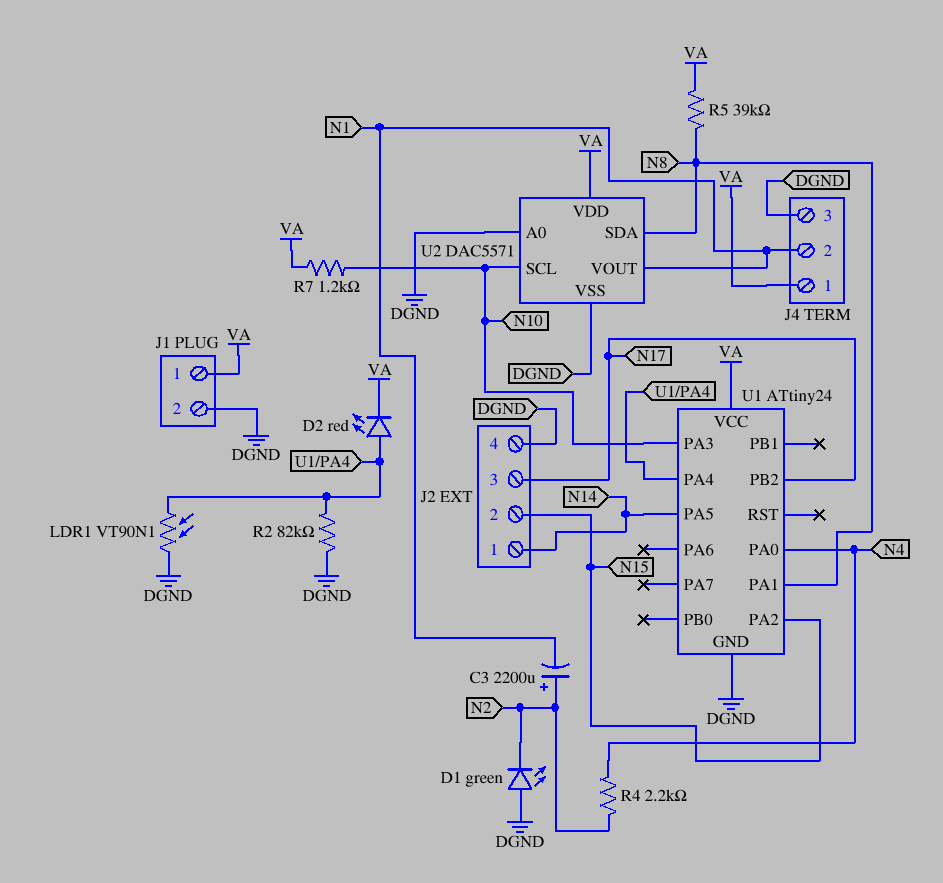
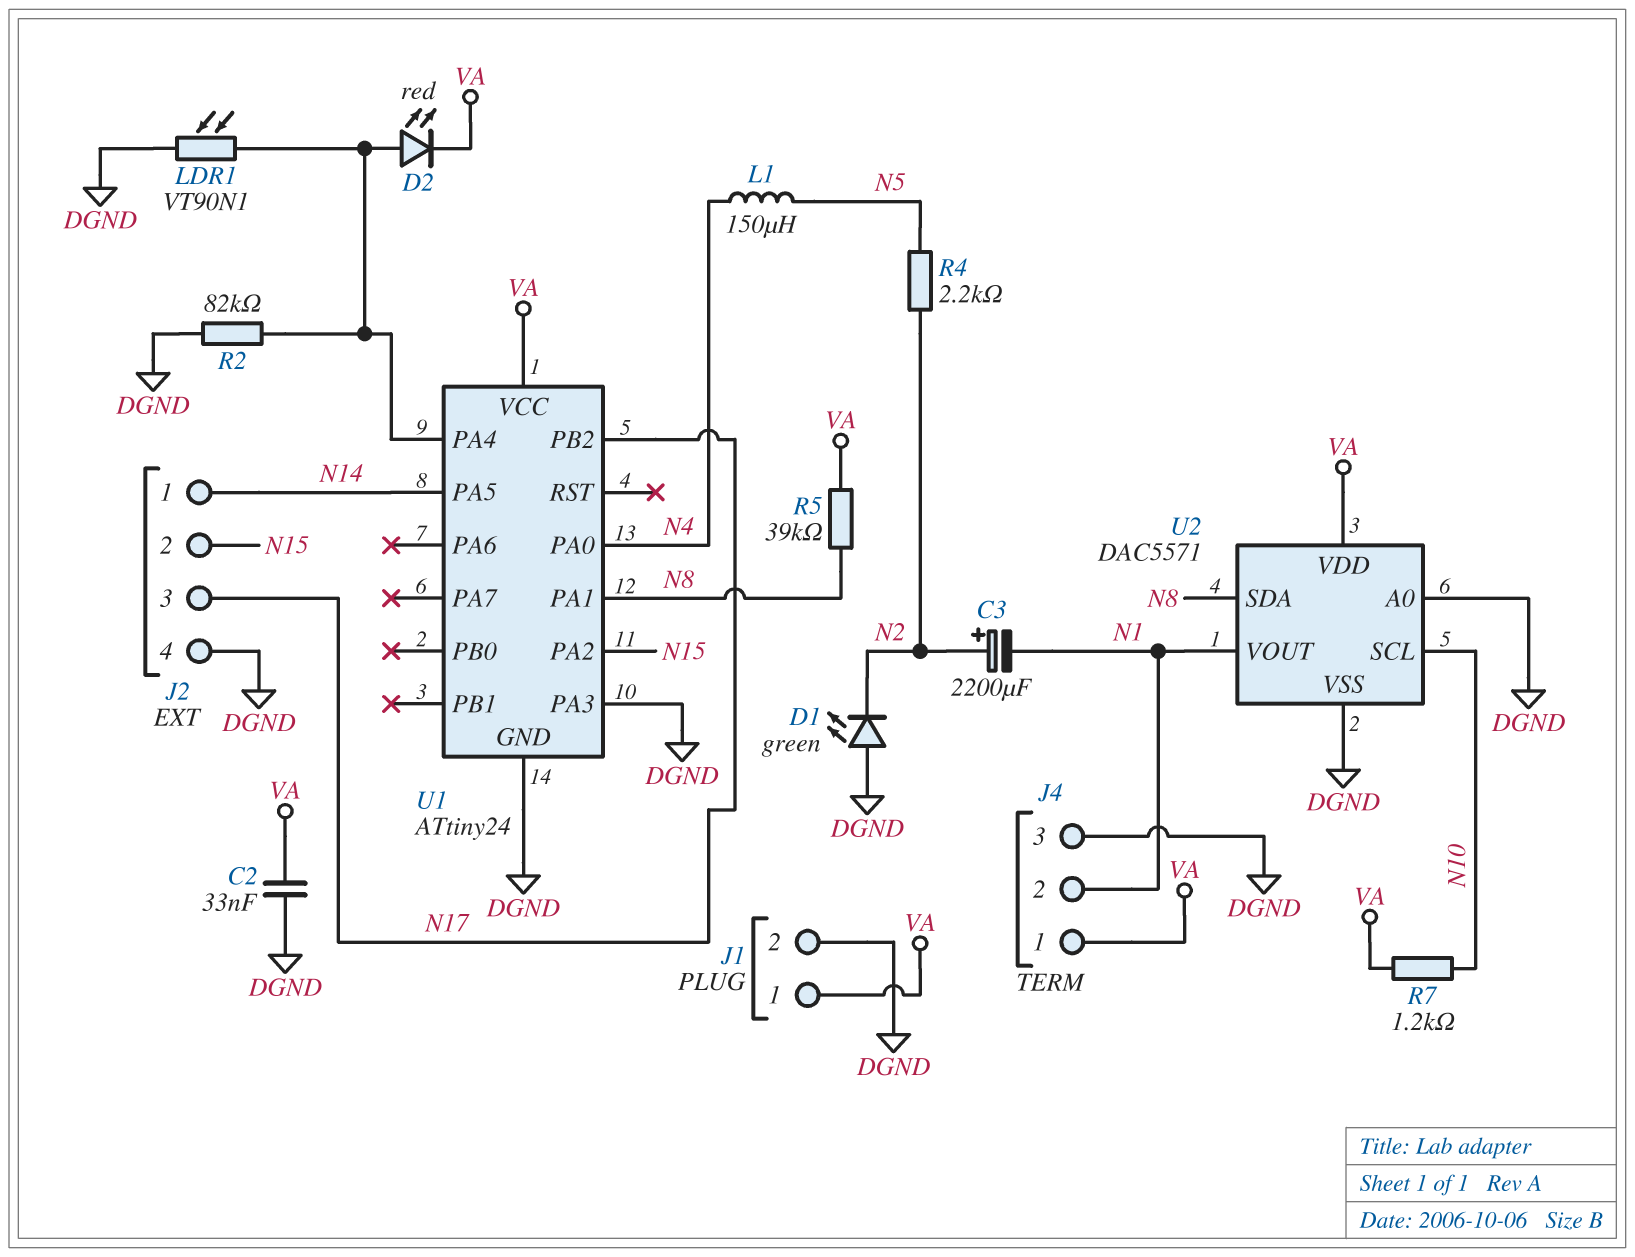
C2: none -> 33nF (DGND, VA)
L1: none -> 150uH (N4, N5)
R4: 2.2k (N2, N4) -> 2.2k (N2, N5)
U1 pin PA3: N10 -> DGND

